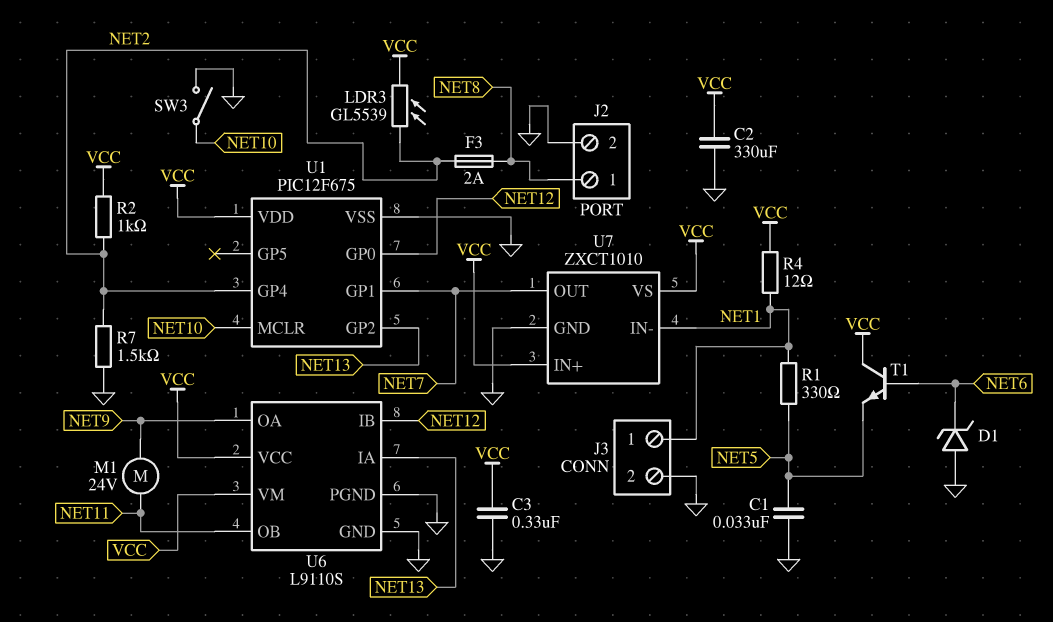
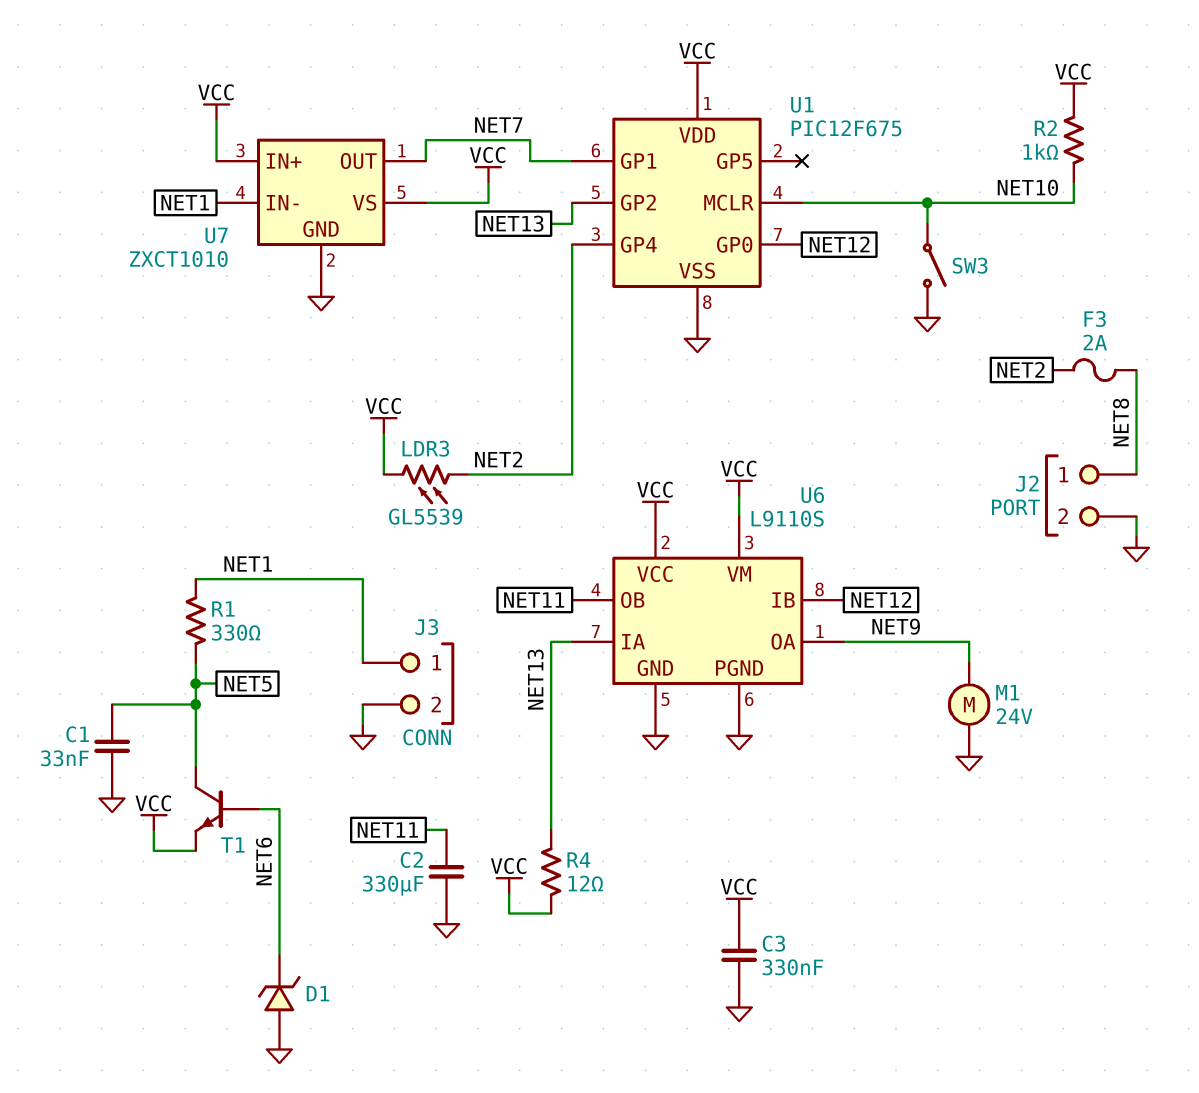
C2: 330uF (GND, VCC) -> 330uF (GND, NET11)
M1: motor 24V (NET9, NET11) -> motor 24V (GND, NET9)
R2: 1k (NET2, VCC) -> 1k (NET10, VCC)
R4: 12 (NET1, VCC) -> 12 (NET13, VCC)
R7: 1.5k (GND, NET2) -> none
T1: NPN (B NET6, C VCC, E NET5) -> NPN (B NET6, C NET5, E VCC)

